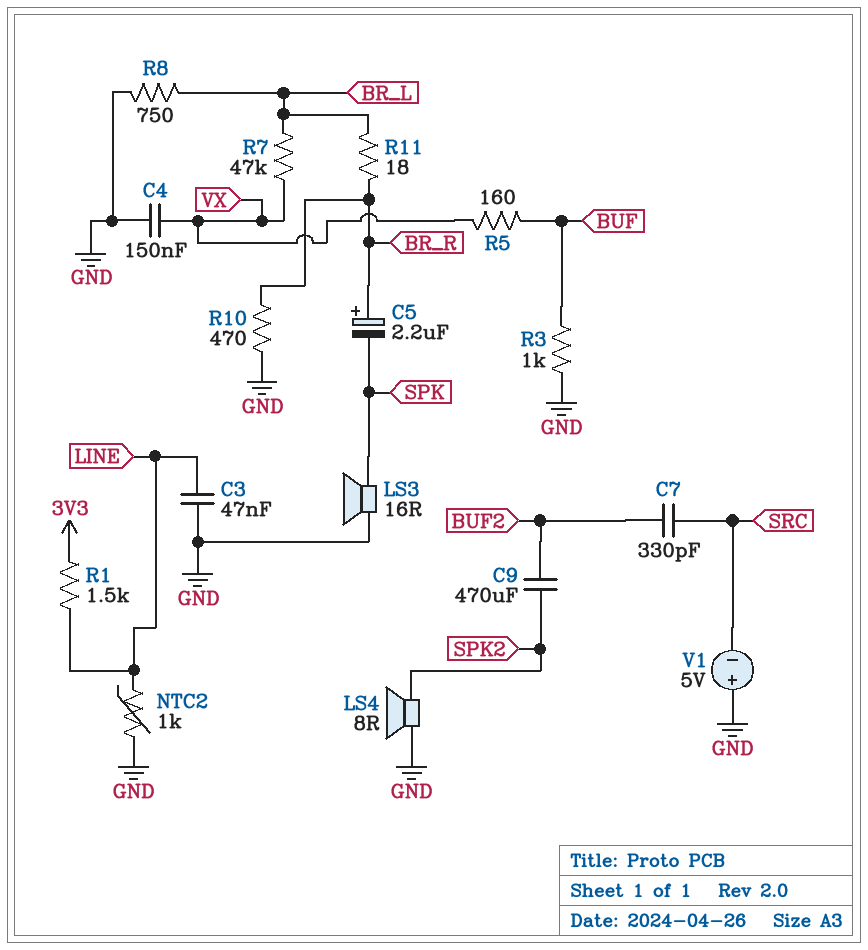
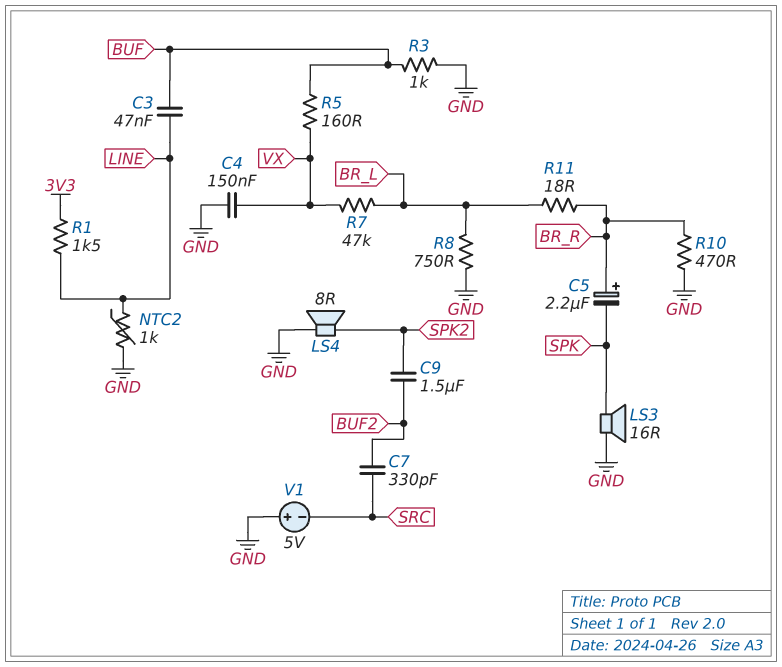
C3: 47nF (GND, LINE) -> 47nF (BUF, LINE)
C9: 470uF (BUF2, SPK2) -> 1.5uF (BUF2, SPK2)

